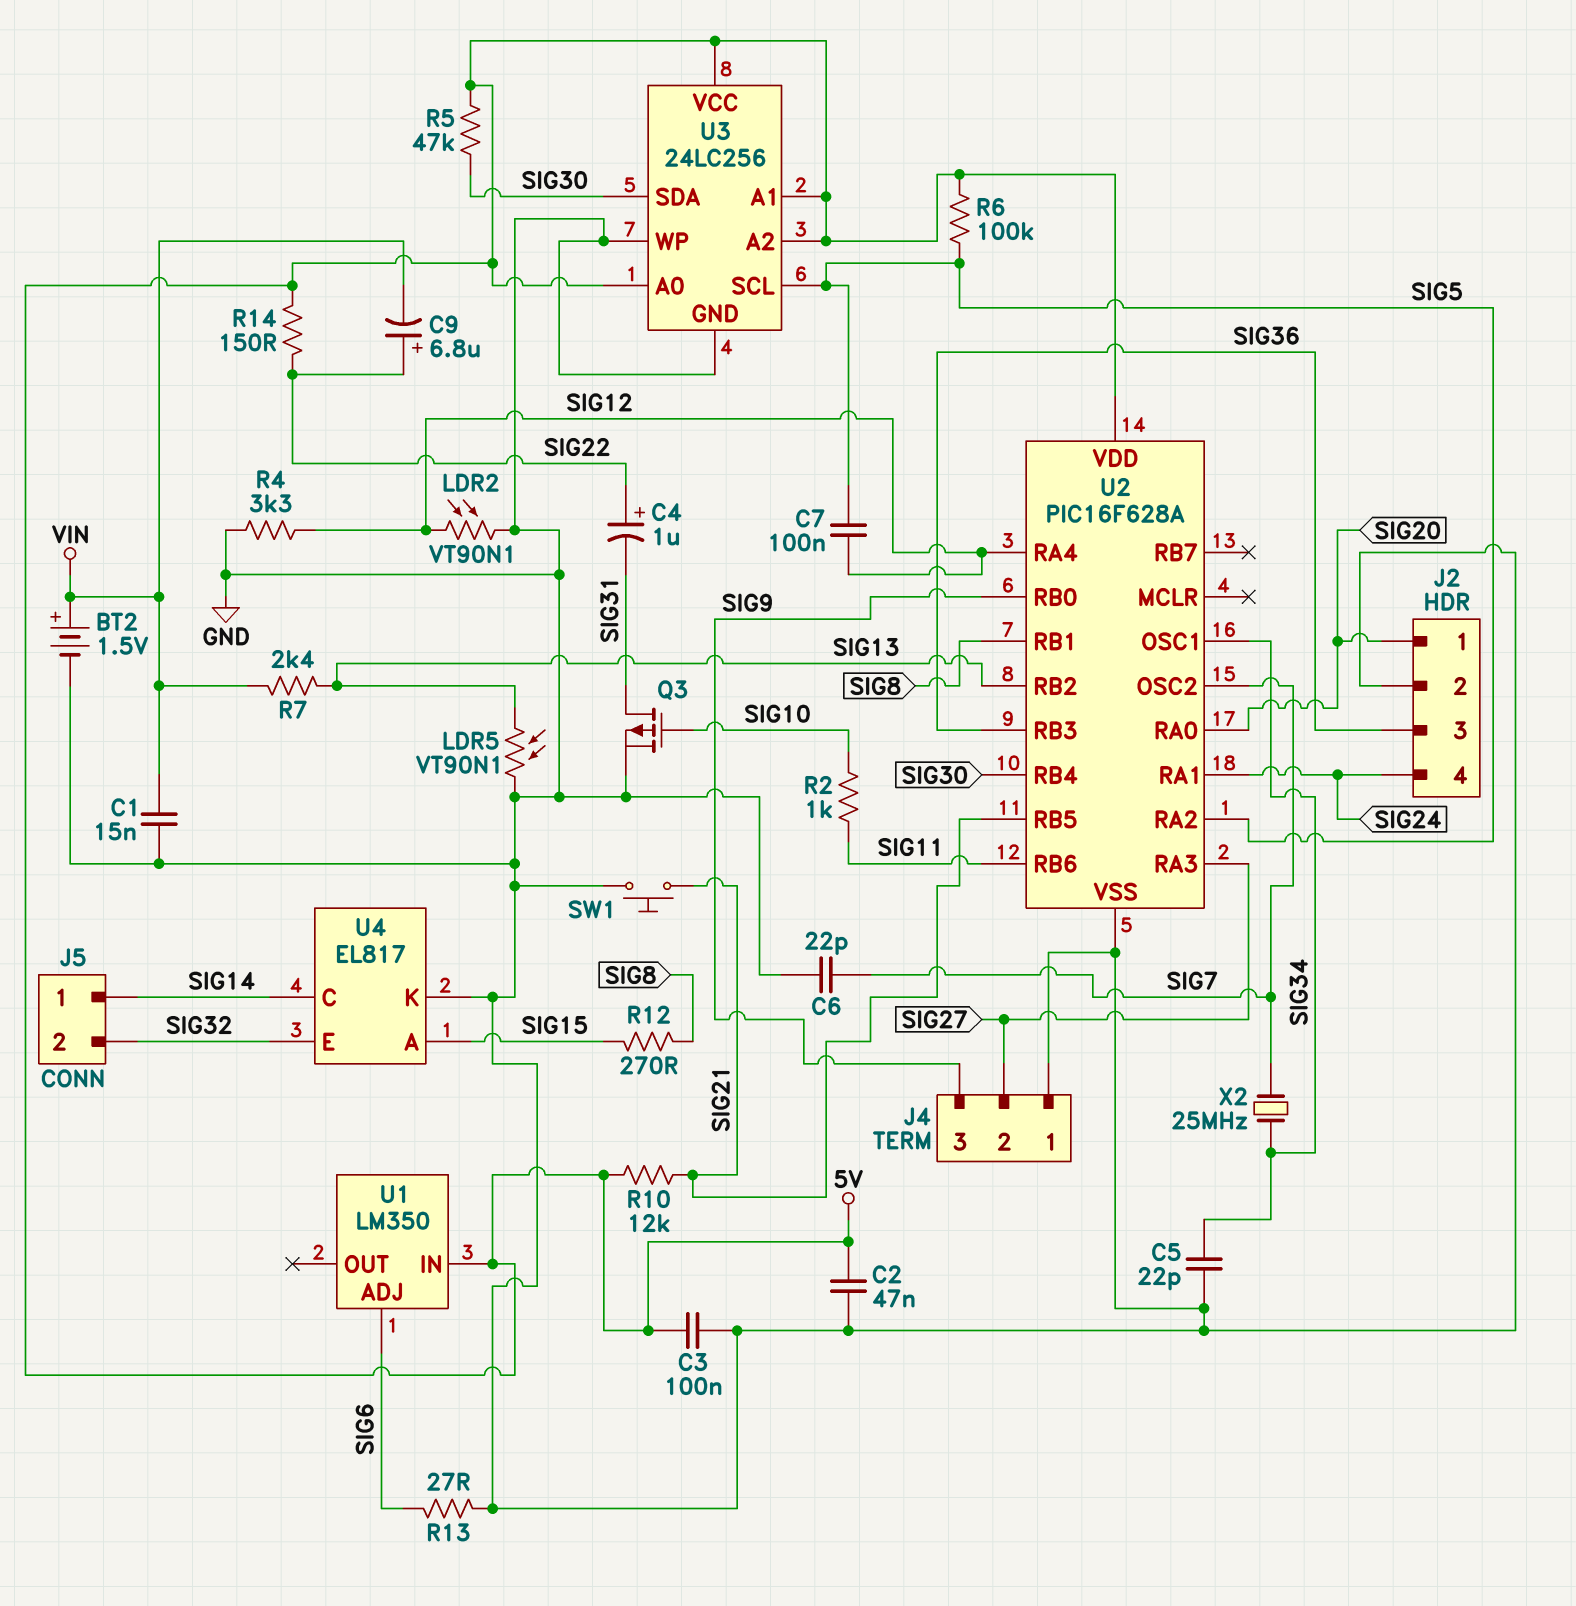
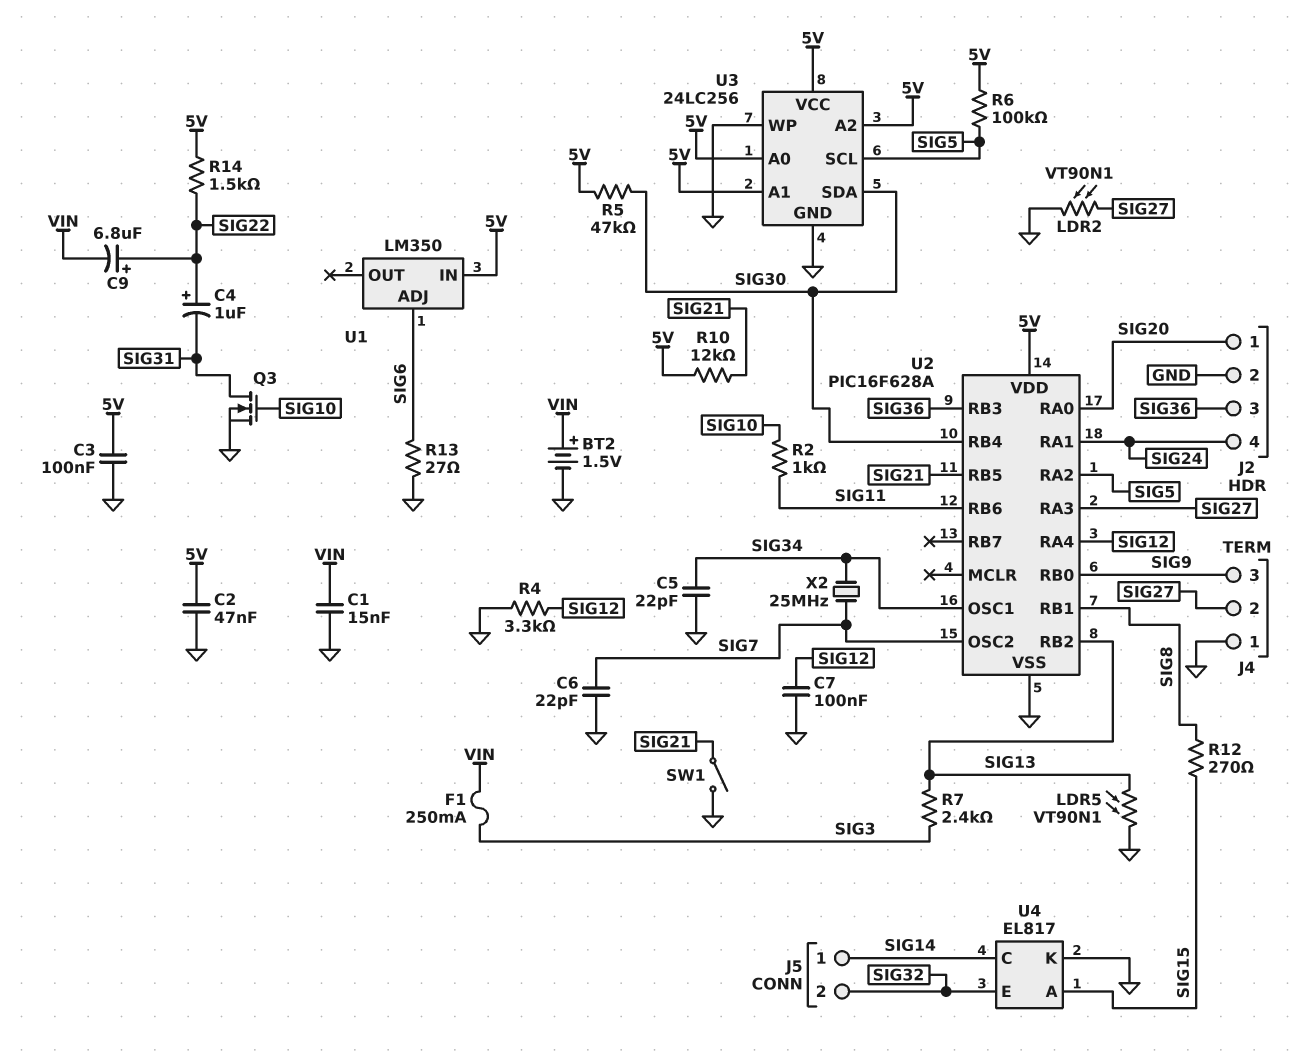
C7: 100nF (SIG5, SIG12) -> 100nF (GND, SIG12)
F1: none -> 250mA (SIG3, VIN)
LDR2: VT90N1 (GND, SIG12) -> VT90N1 (GND, SIG27)
Q3: PMOS (G SIG10, D SIG31, S GND) -> NMOS (G SIG10, D SIG31, S GND)
R7: 2.4k (SIG13, VIN) -> 2.4k (SIG3, SIG13)
R14: 150 (5V, SIG22) -> 1.5k (5V, SIG22)
SW1: button (GND, SIG21) -> switch (GND, SIG21)

